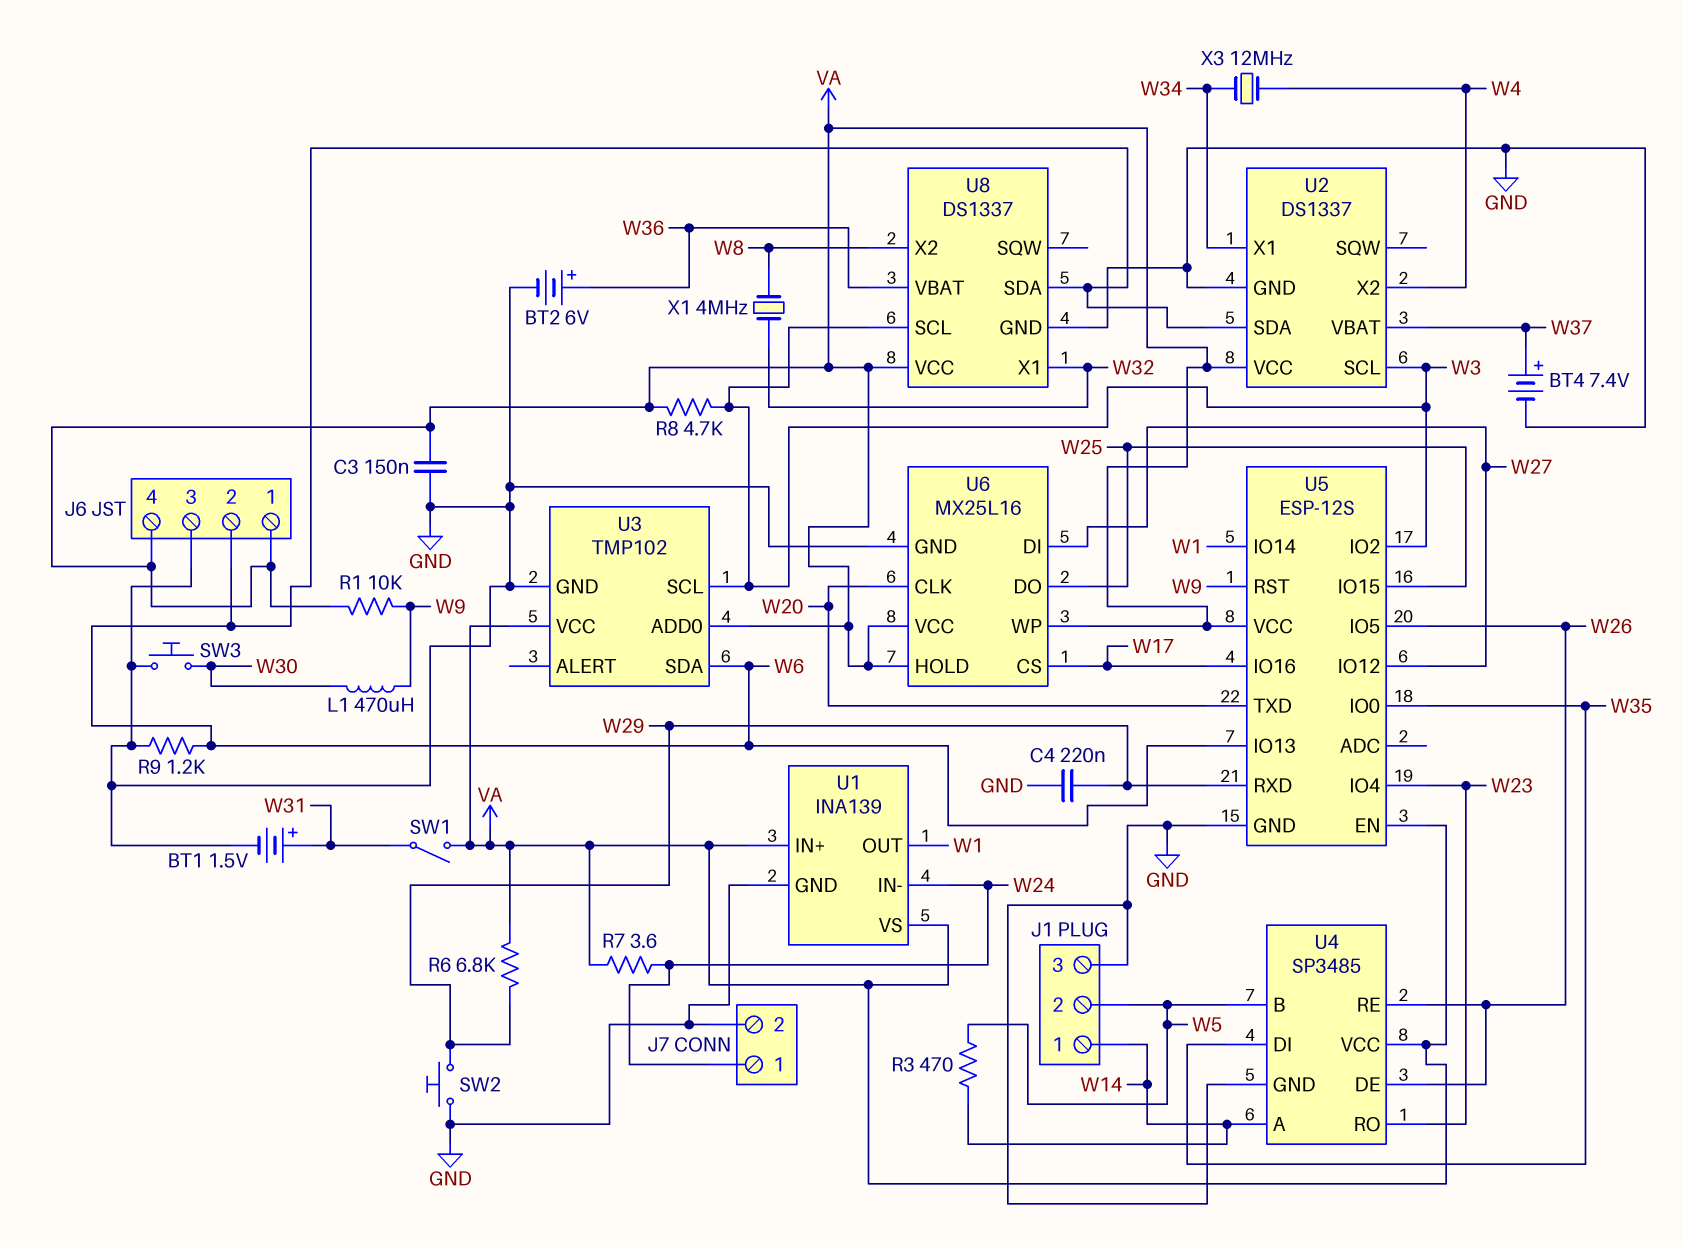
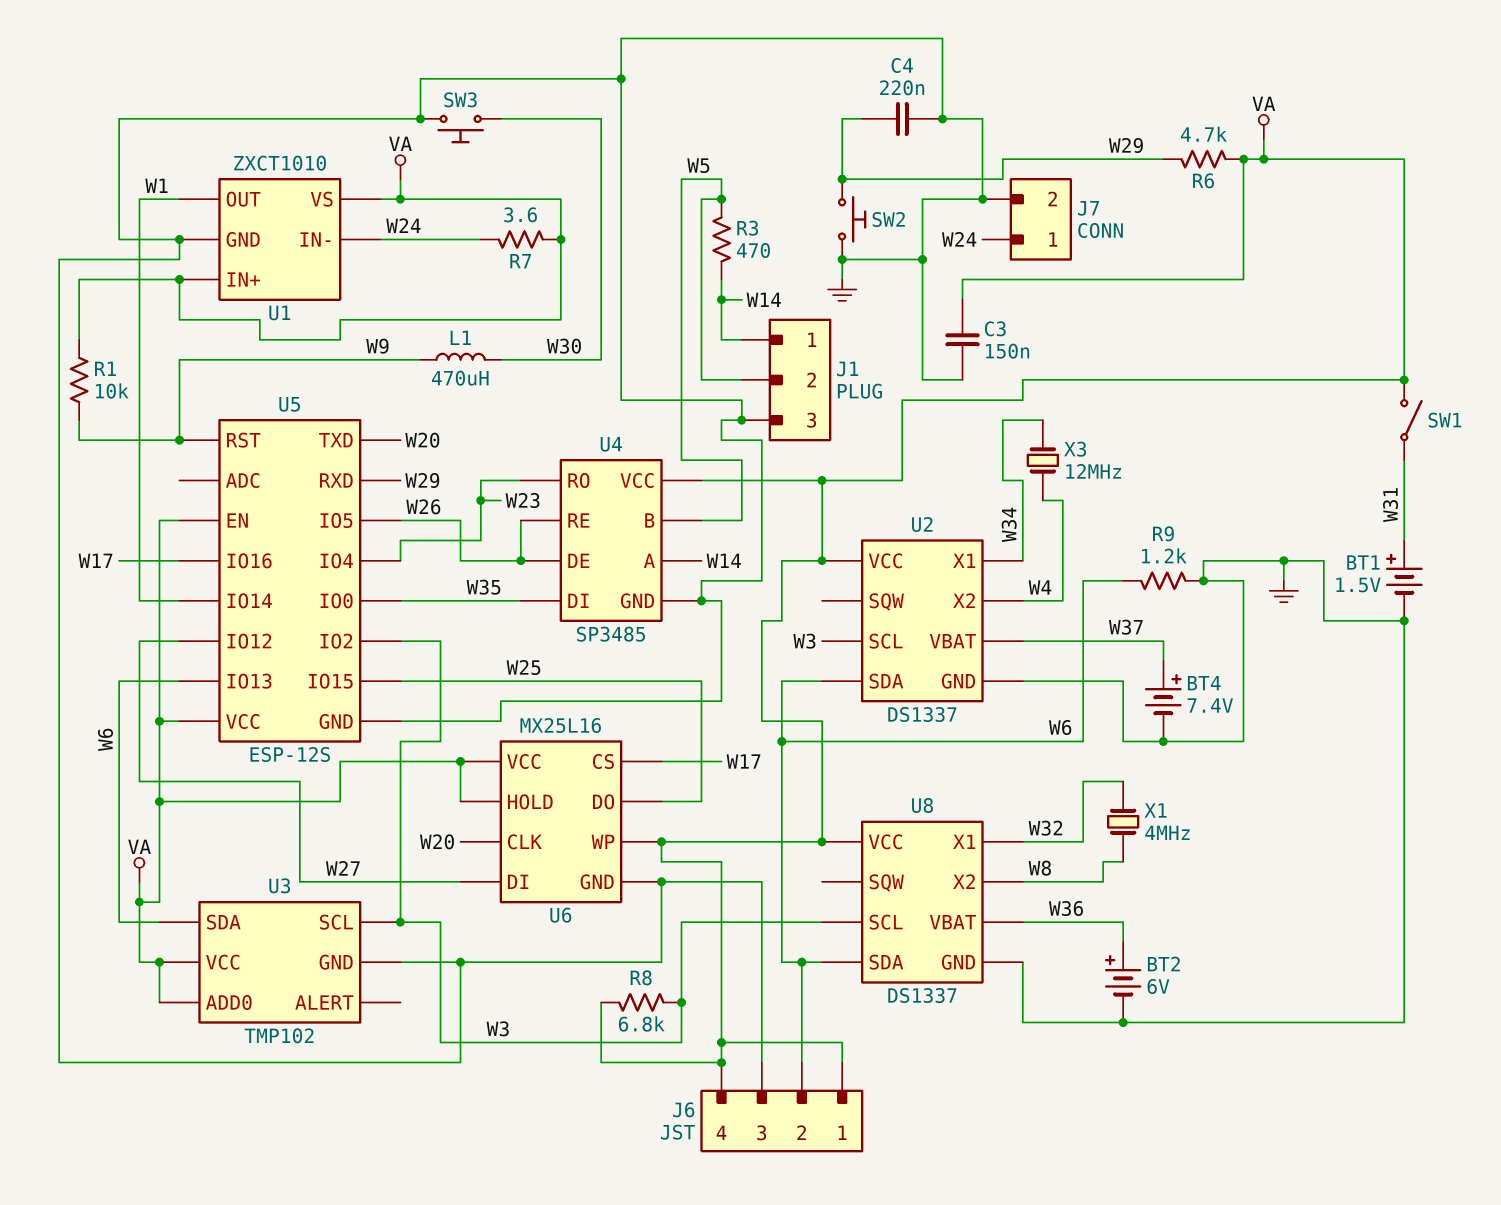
R6: 6.8k (VA, W29) -> 4.7k (VA, W29)
R8: 4.7k (VA, W3) -> 6.8k (VA, W3)
U1: INA139 -> ZXCT1010

